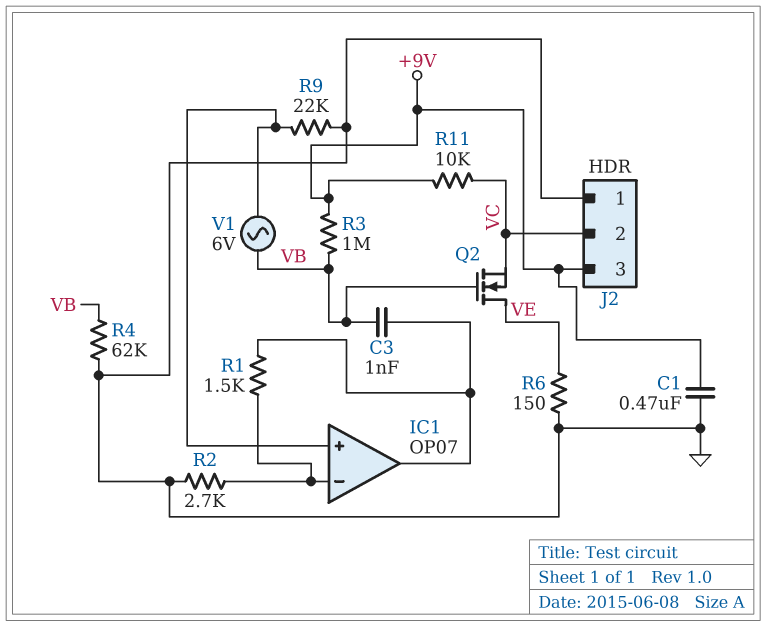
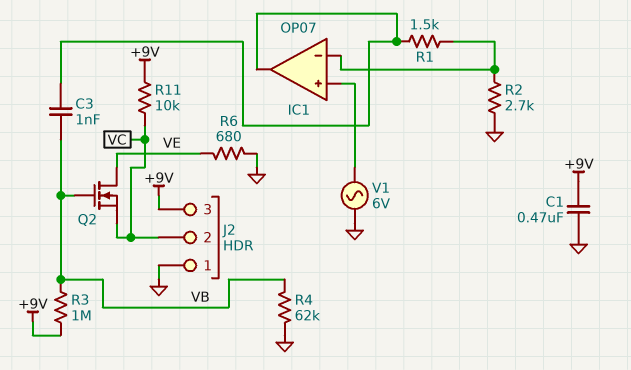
R6: 150 (GND, VE) -> 680 (GND, VE)
R9: 22k (GND, IC1/in+) -> none
V1: AC 6V (IC1/in+, VB) -> AC 6V (GND, IC1/in+)

